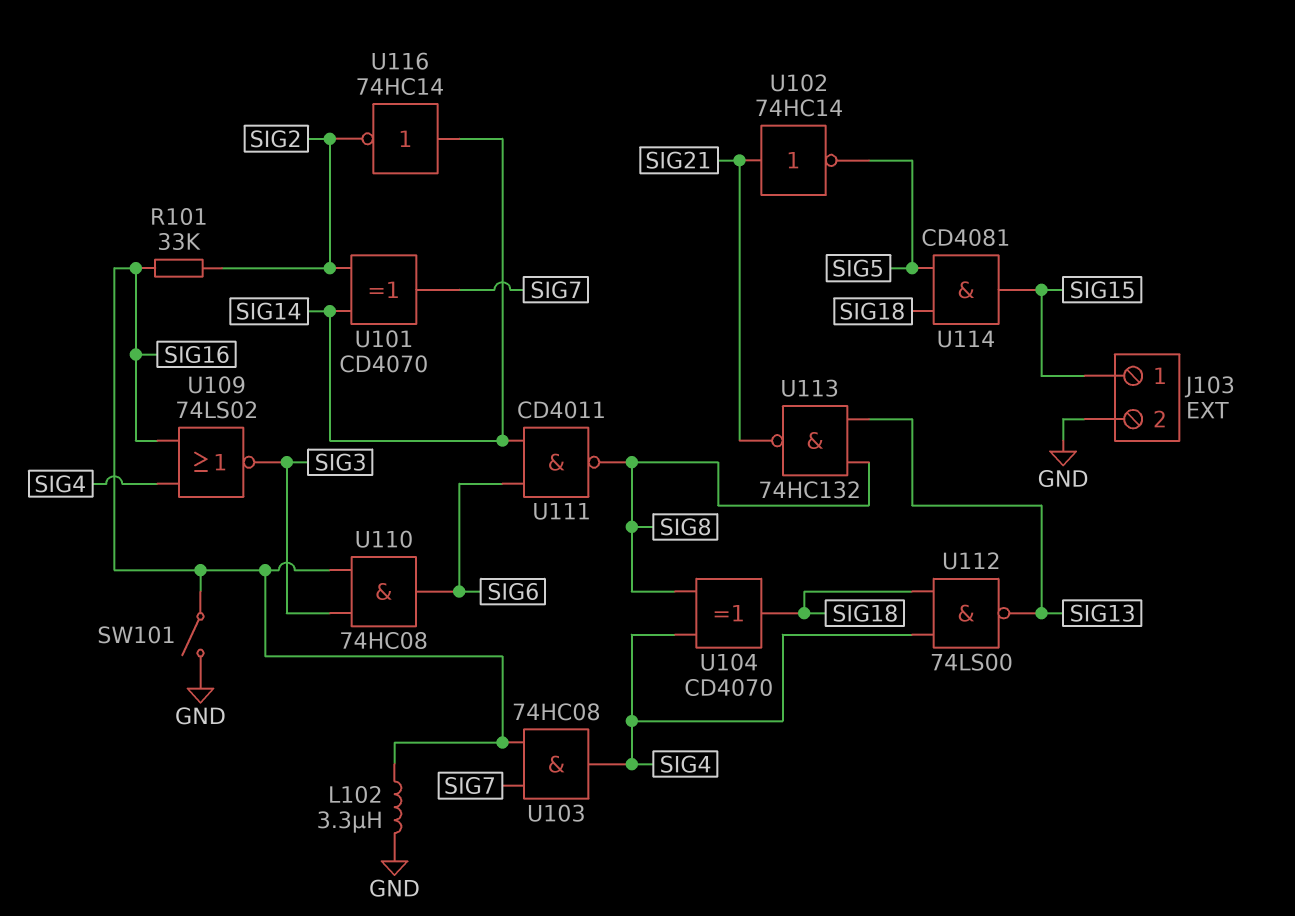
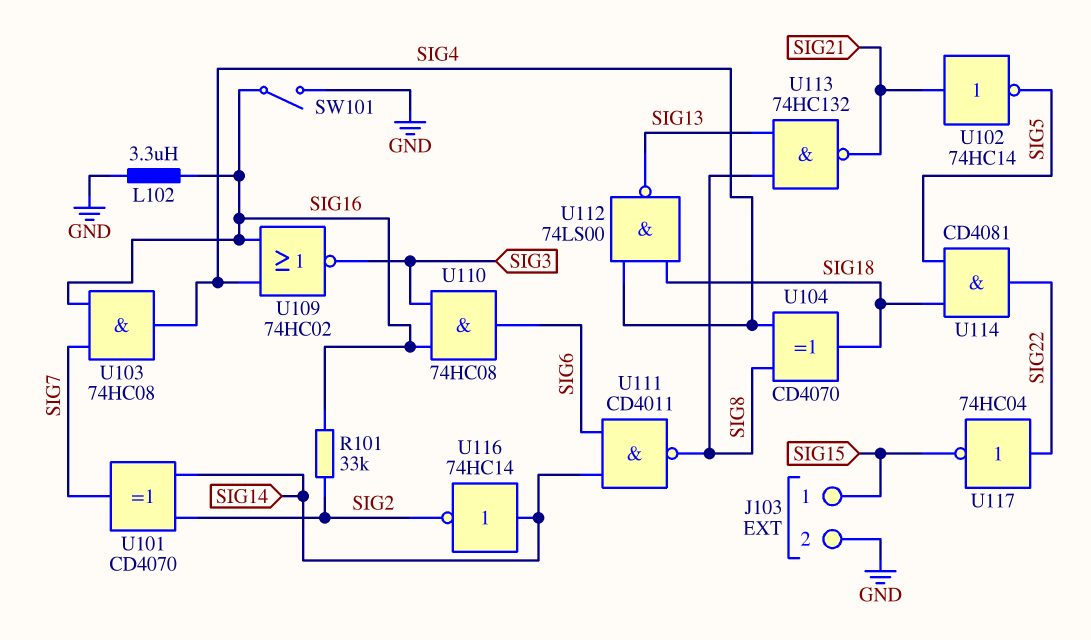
U109: NOR 74LS02 (in SIG4, in SIG16, out SIG3) -> NOR 74HC02 (in SIG4, in SIG16, out SIG3)
U114: AND CD4081 (in SIG5, in SIG18, out SIG15) -> AND CD4081 (in SIG5, in SIG18, out SIG22)
U117: none -> NOT 74HC04 (in SIG22, out SIG15)

